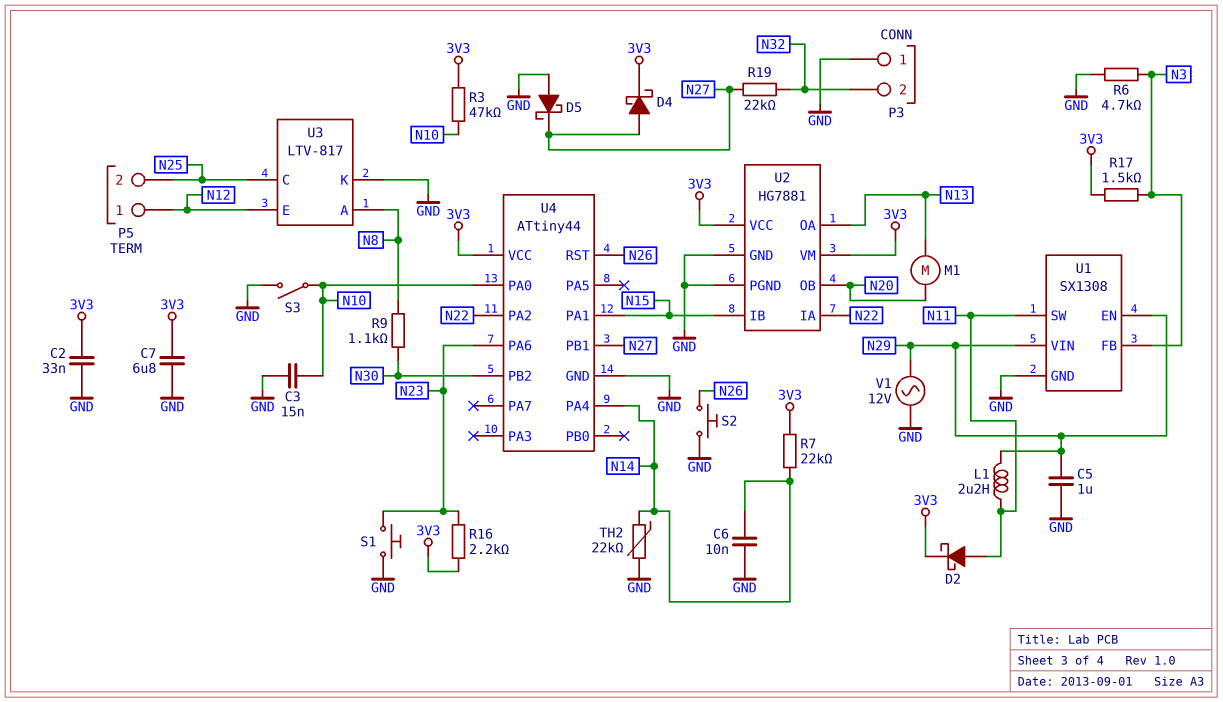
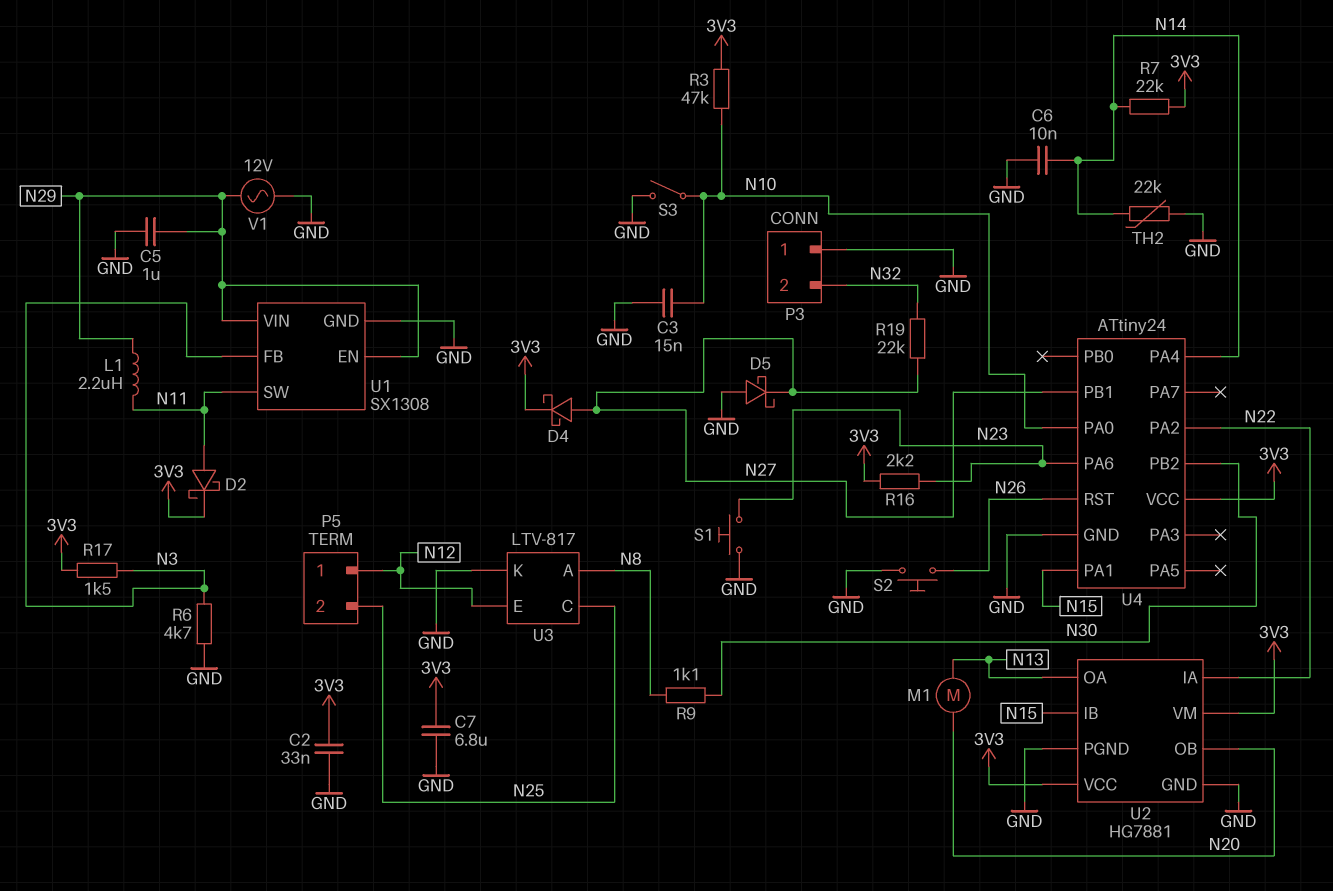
U4: ATtiny44 -> ATtiny24

